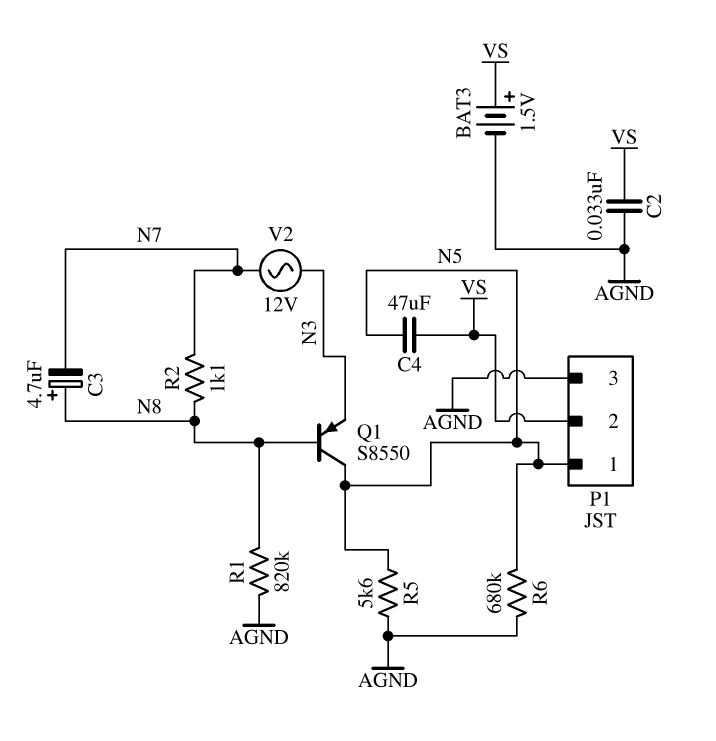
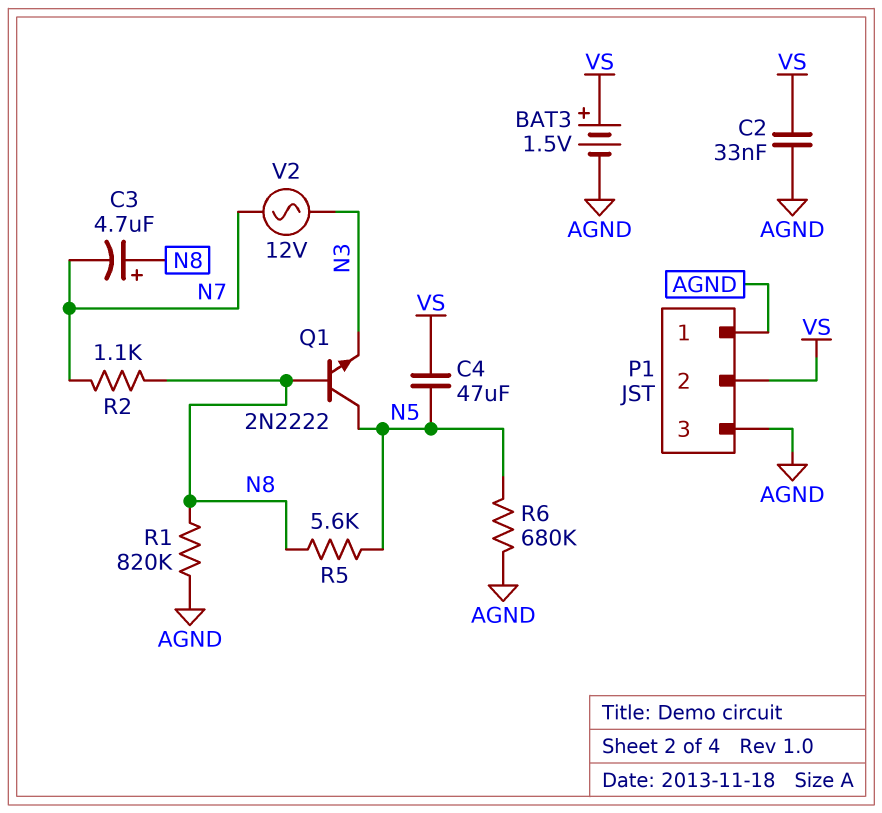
P1 pin 1: N5 -> AGND
Q1: PNP S8550 (B N8, C N5, E N3) -> NPN 2N2222 (B N8, C N5, E N3)
R5: 5.6k (AGND, N5) -> 5.6k (N5, N8)

